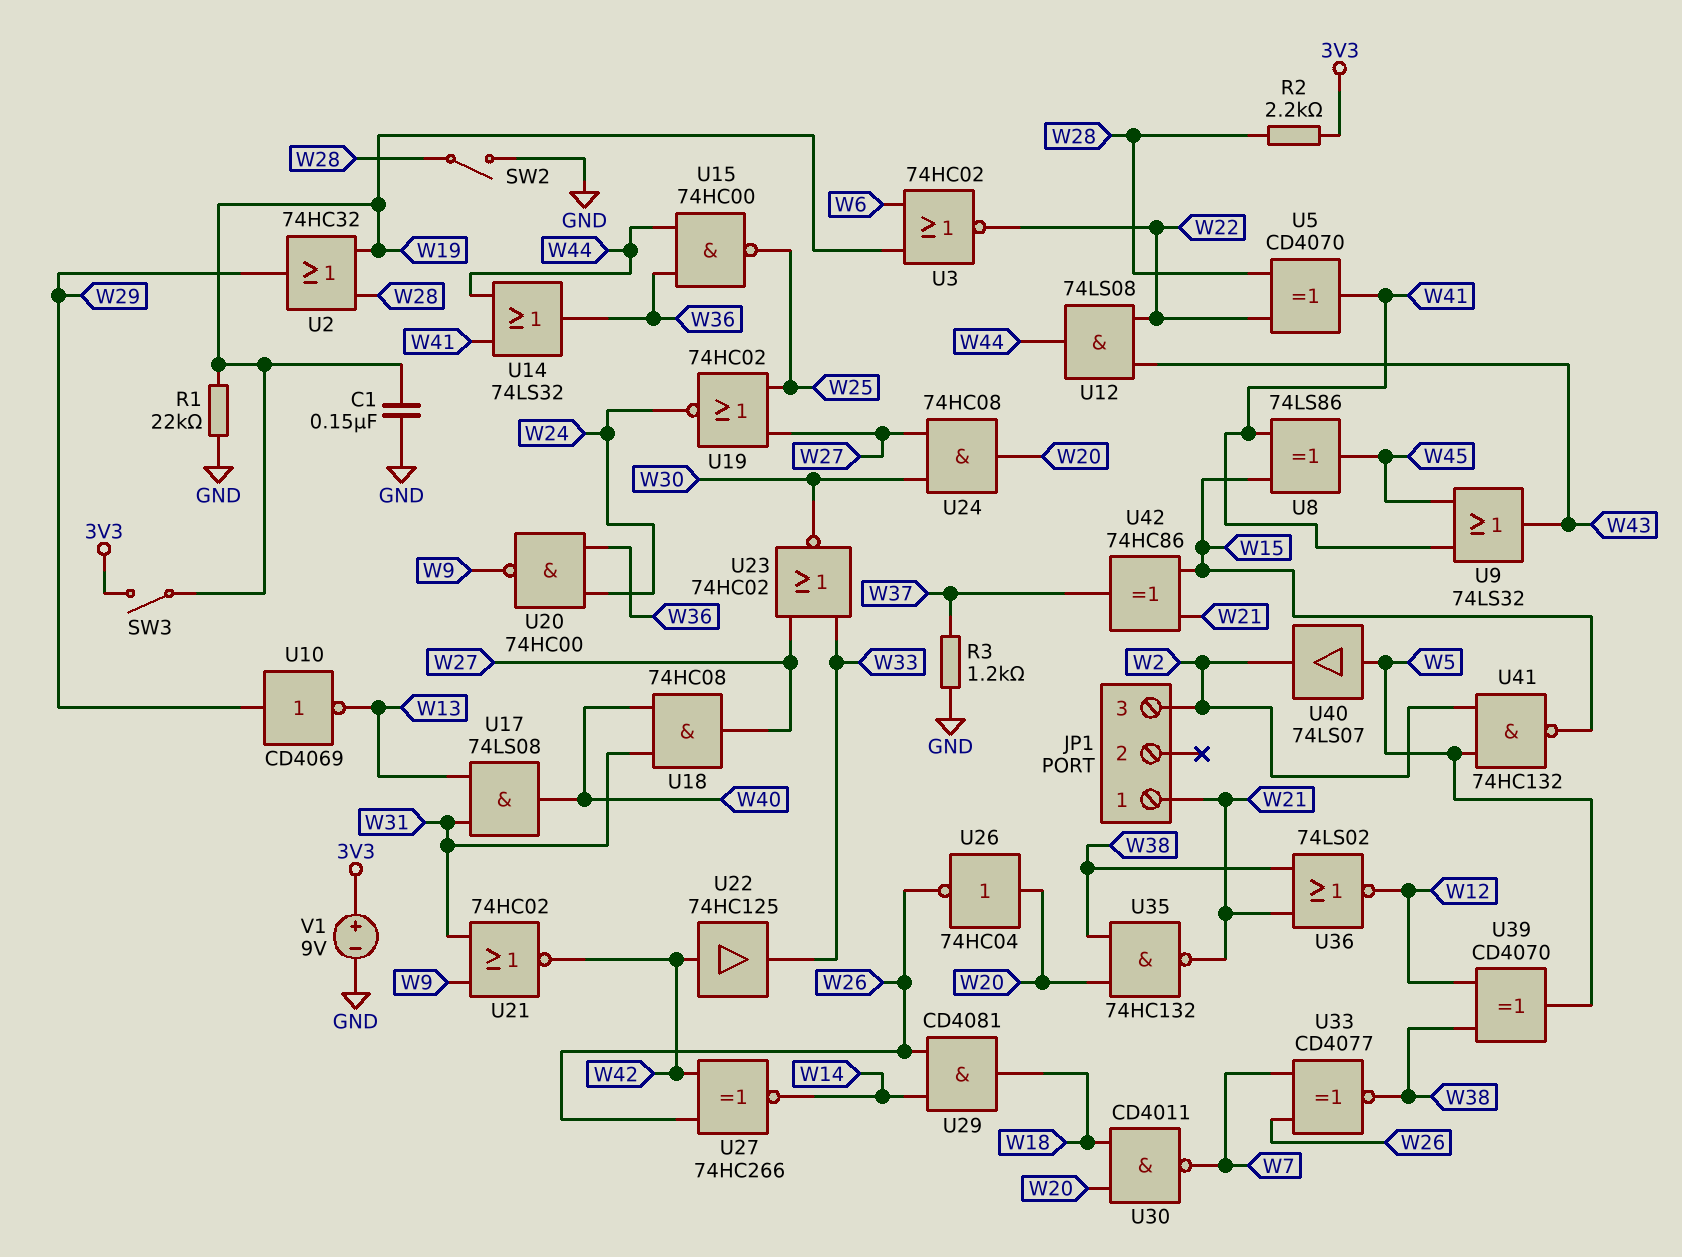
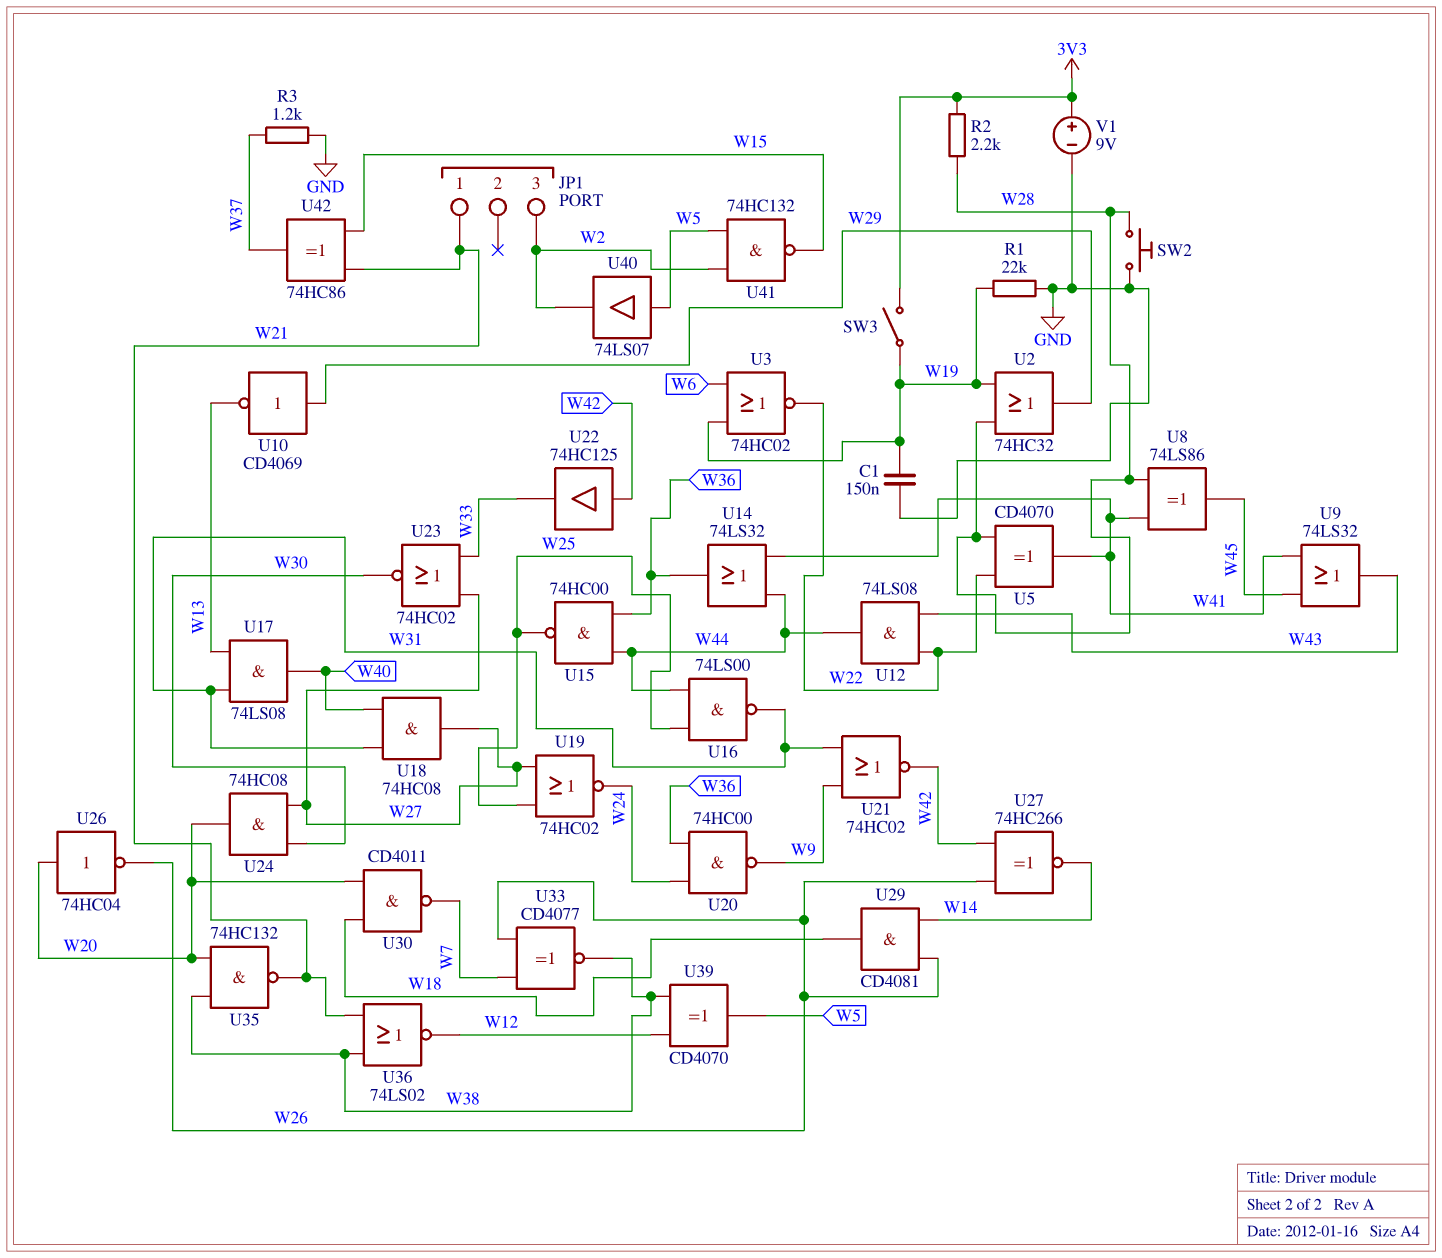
SW2: switch (GND, W28) -> button (GND, W28)
U8: XOR 74LS86 (in W15, in W41, out W45) -> XOR 74LS86 (in W28, in W41, out W45)
U16: none -> NAND 74LS00 (in W25, in W44, out W31)

